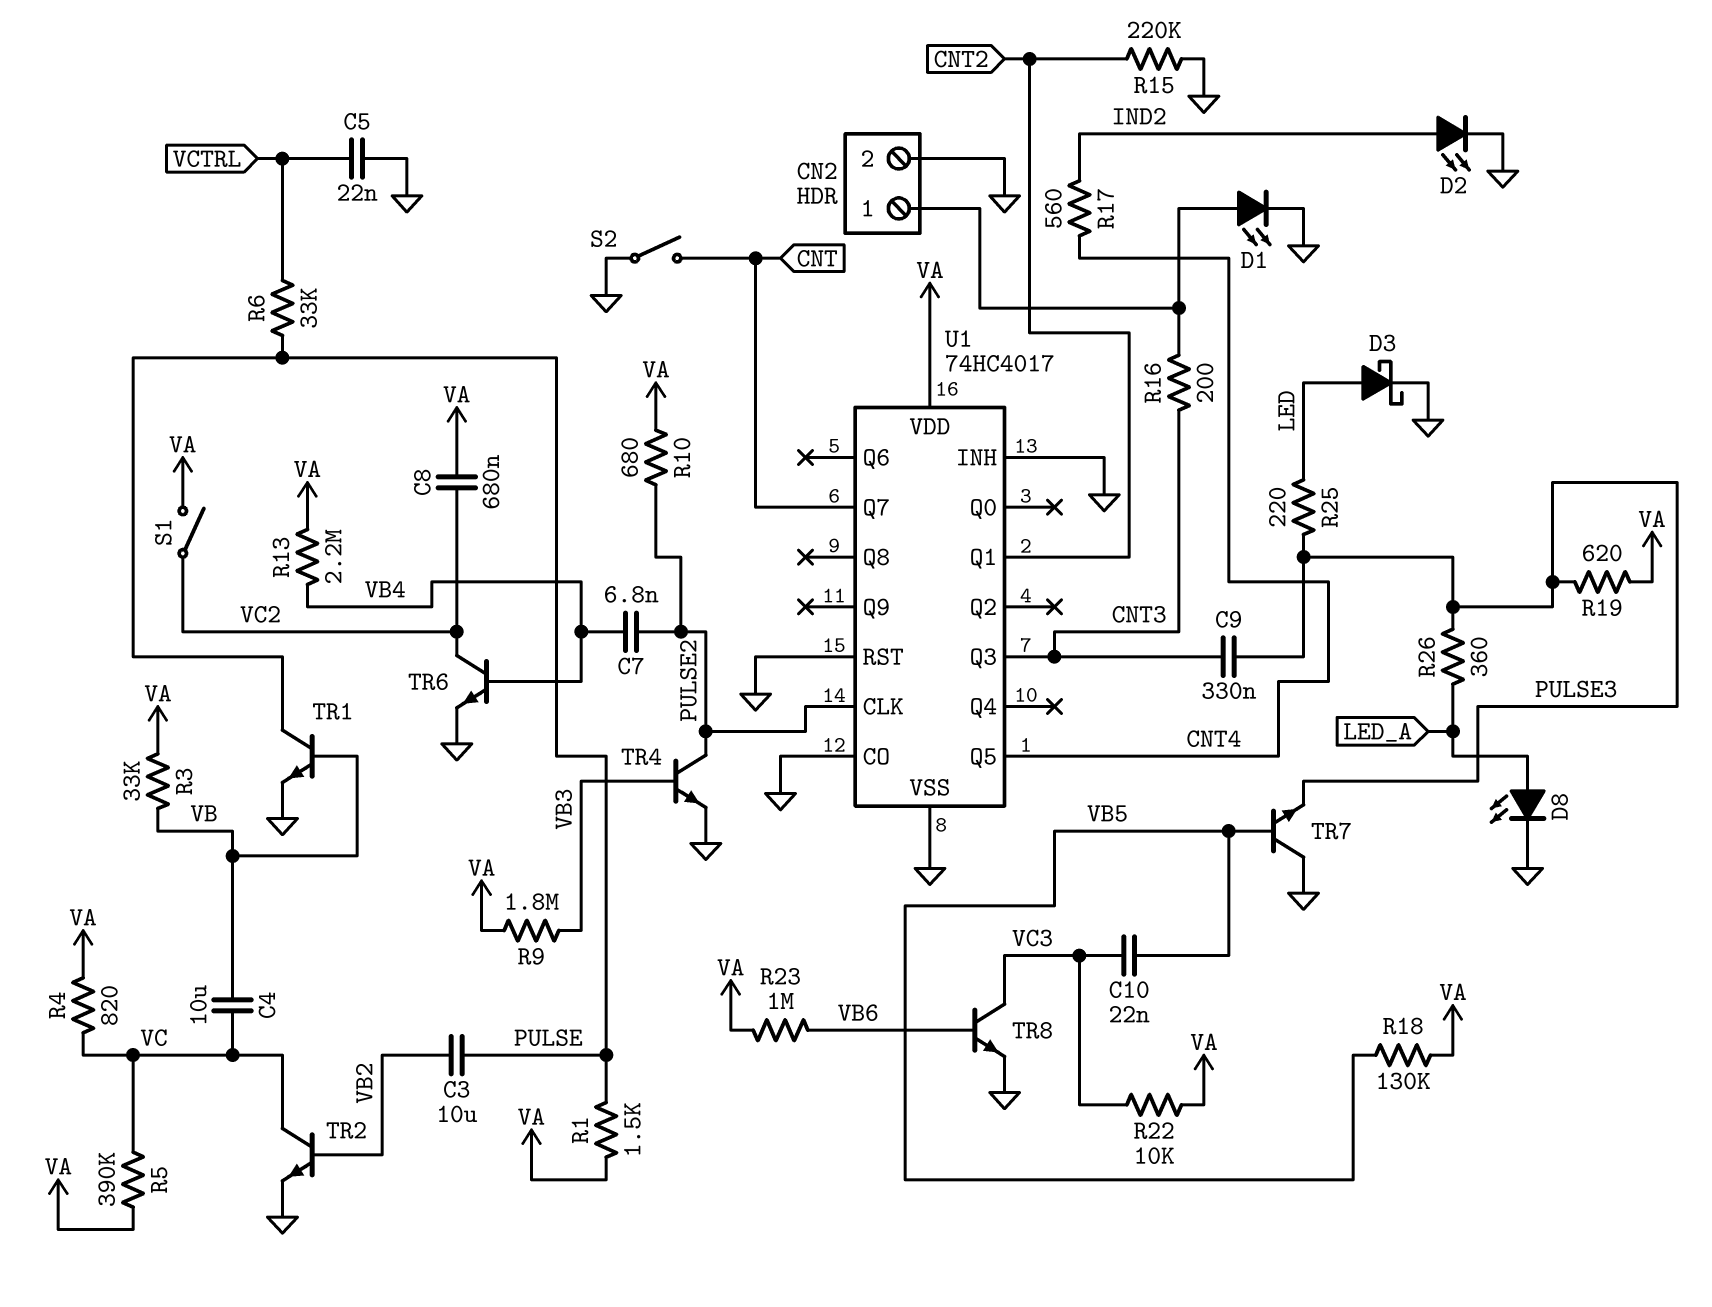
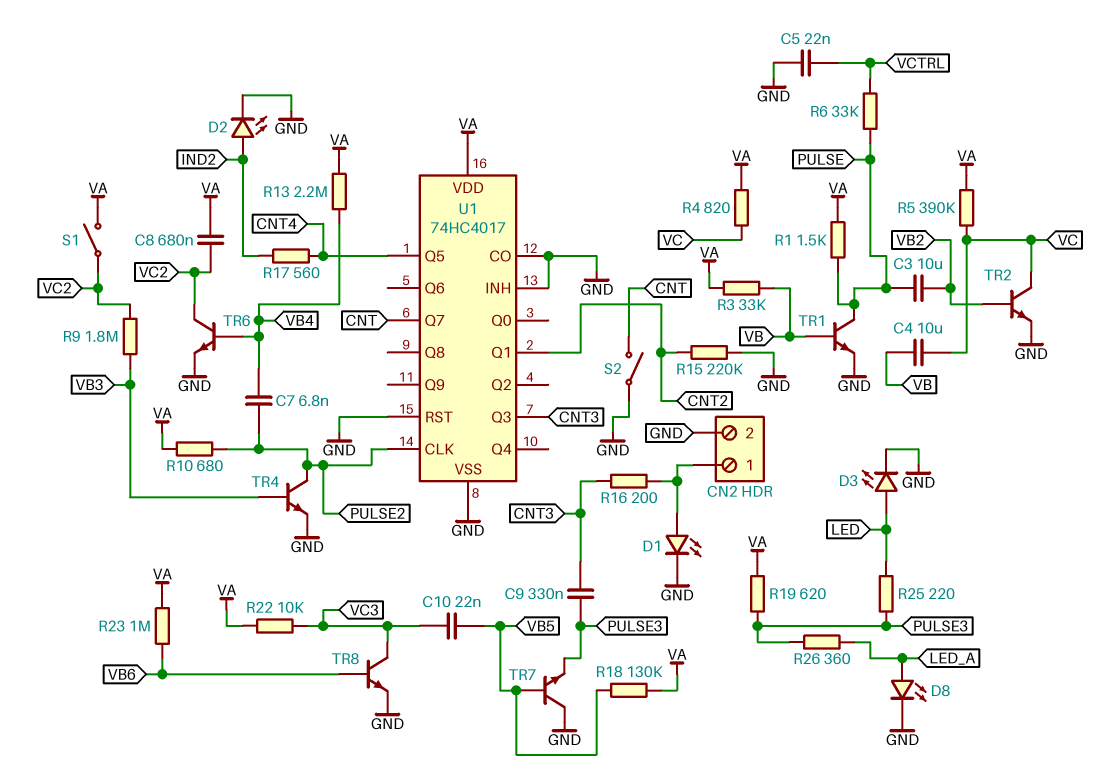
D3: schottky (A LED, K GND) -> LED (A LED, K GND)
R9: 1.8M (VA, VB3) -> 1.8M (VB3, VC2)

